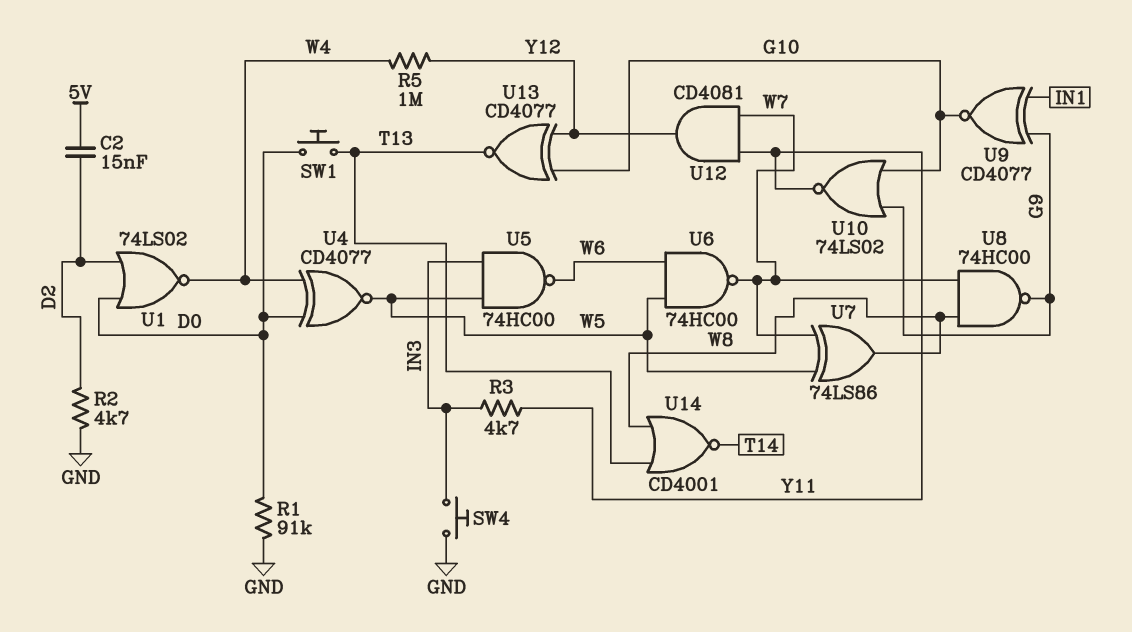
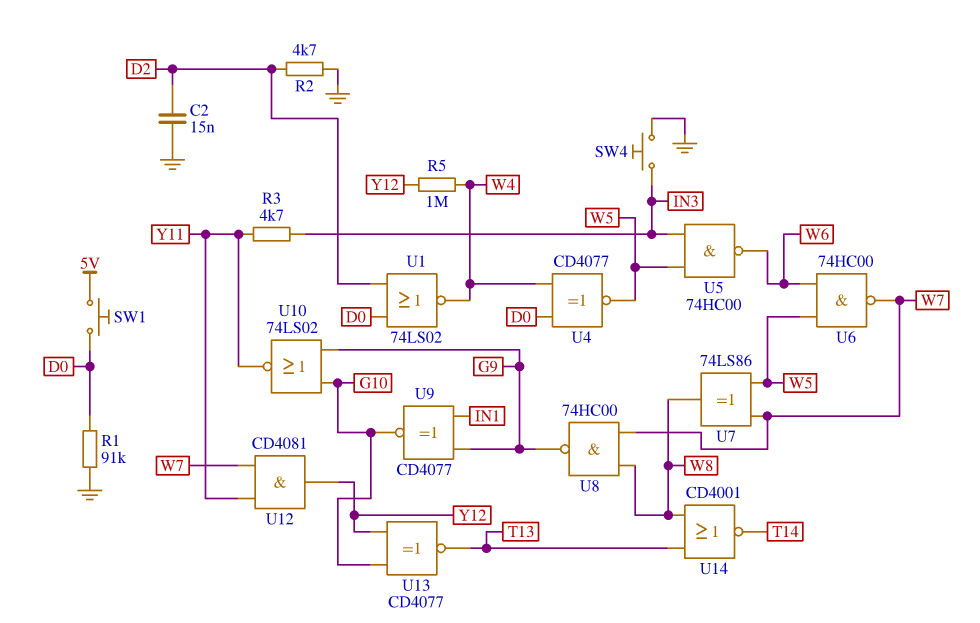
C2: 15nF (5V, D2) -> 15nF (D2, GND)
SW1: button (D0, T13) -> button (5V, D0)

